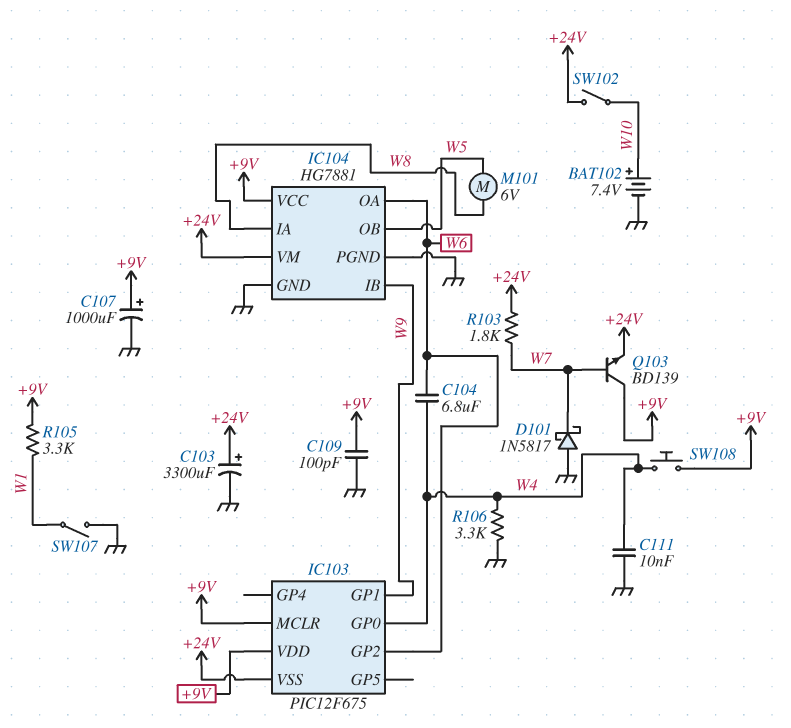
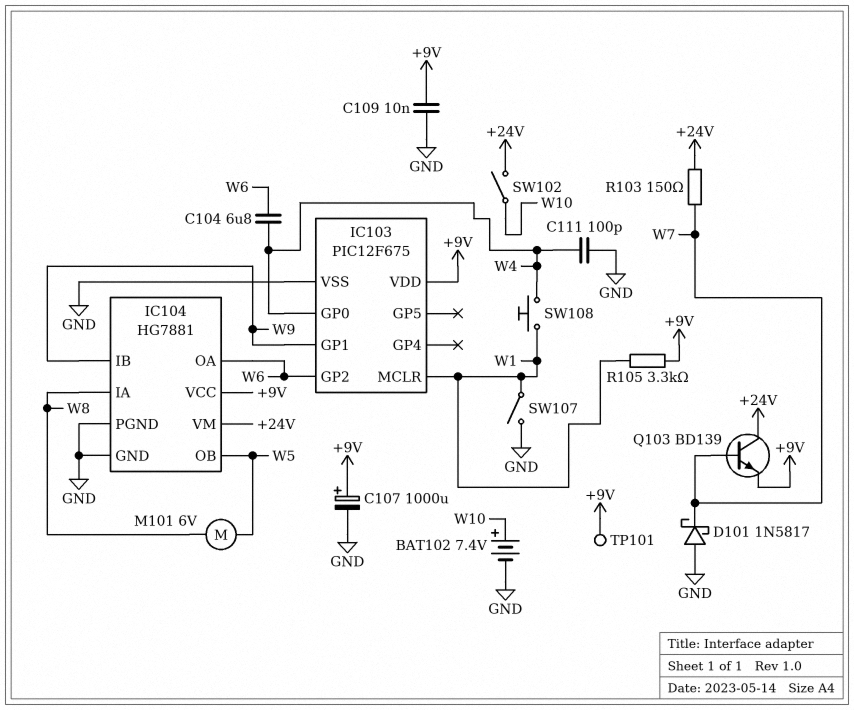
C103: 3300uF (plus +24V, minus GND) -> none
C109: 100pF (+9V, GND) -> 10nF (+9V, GND)
C111: 10nF (GND, W4) -> 100pF (GND, W4)
IC103 pin MCLR: +9V -> W1
IC103 pin VSS: +24V -> GND
Q103: NPN BD139 (B W7, C +9V, E +24V) -> NPN BD139 (B W7, C +24V, E +9V)
R103: 1.8k (+24V, W7) -> 150 (+24V, W7)
R106: 3.3k (GND, W4) -> none
SW108: button (+9V, W4) -> button (W1, W4)
TP101: none -> test point (+9V)

